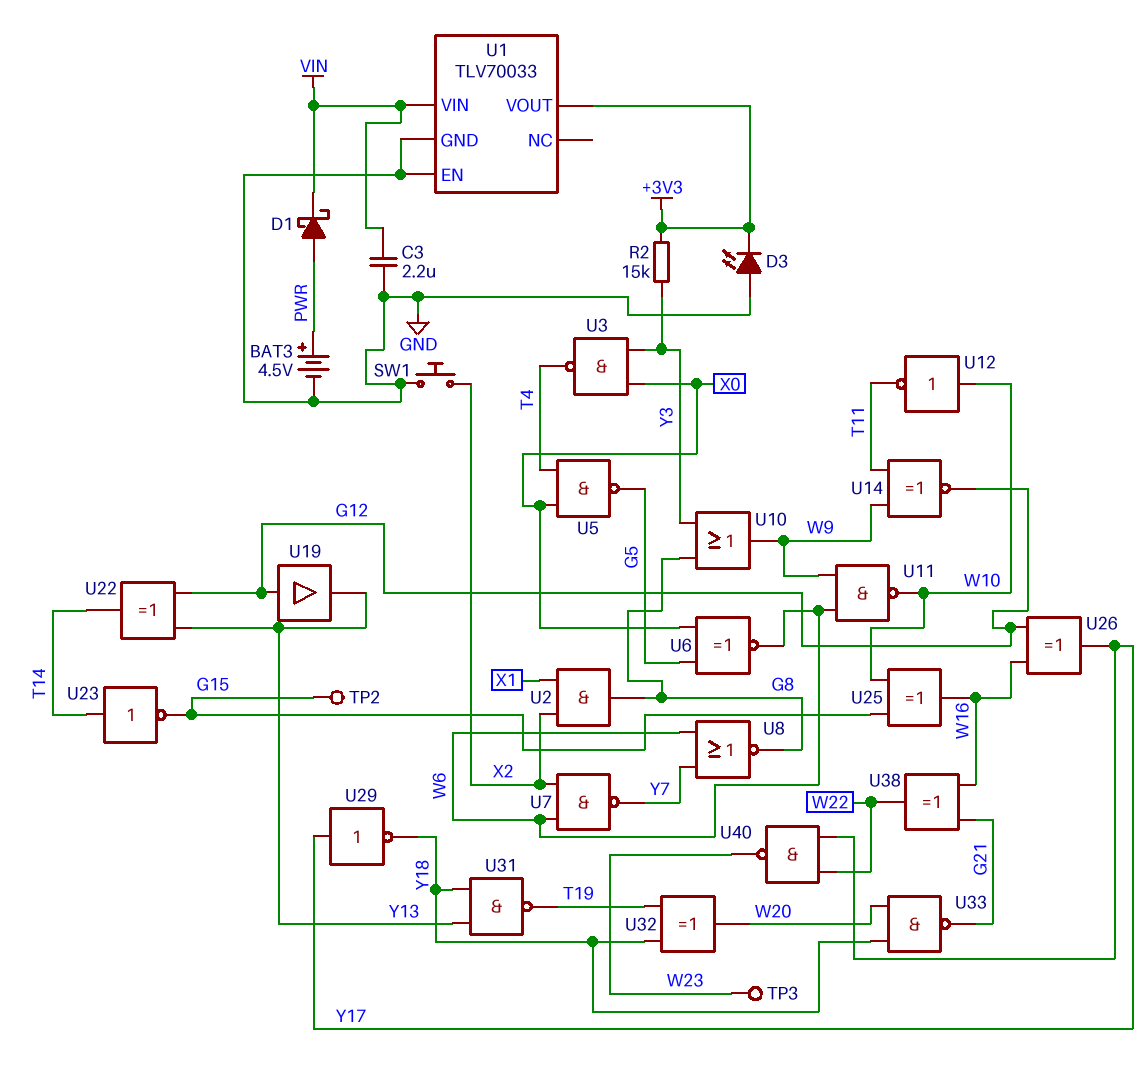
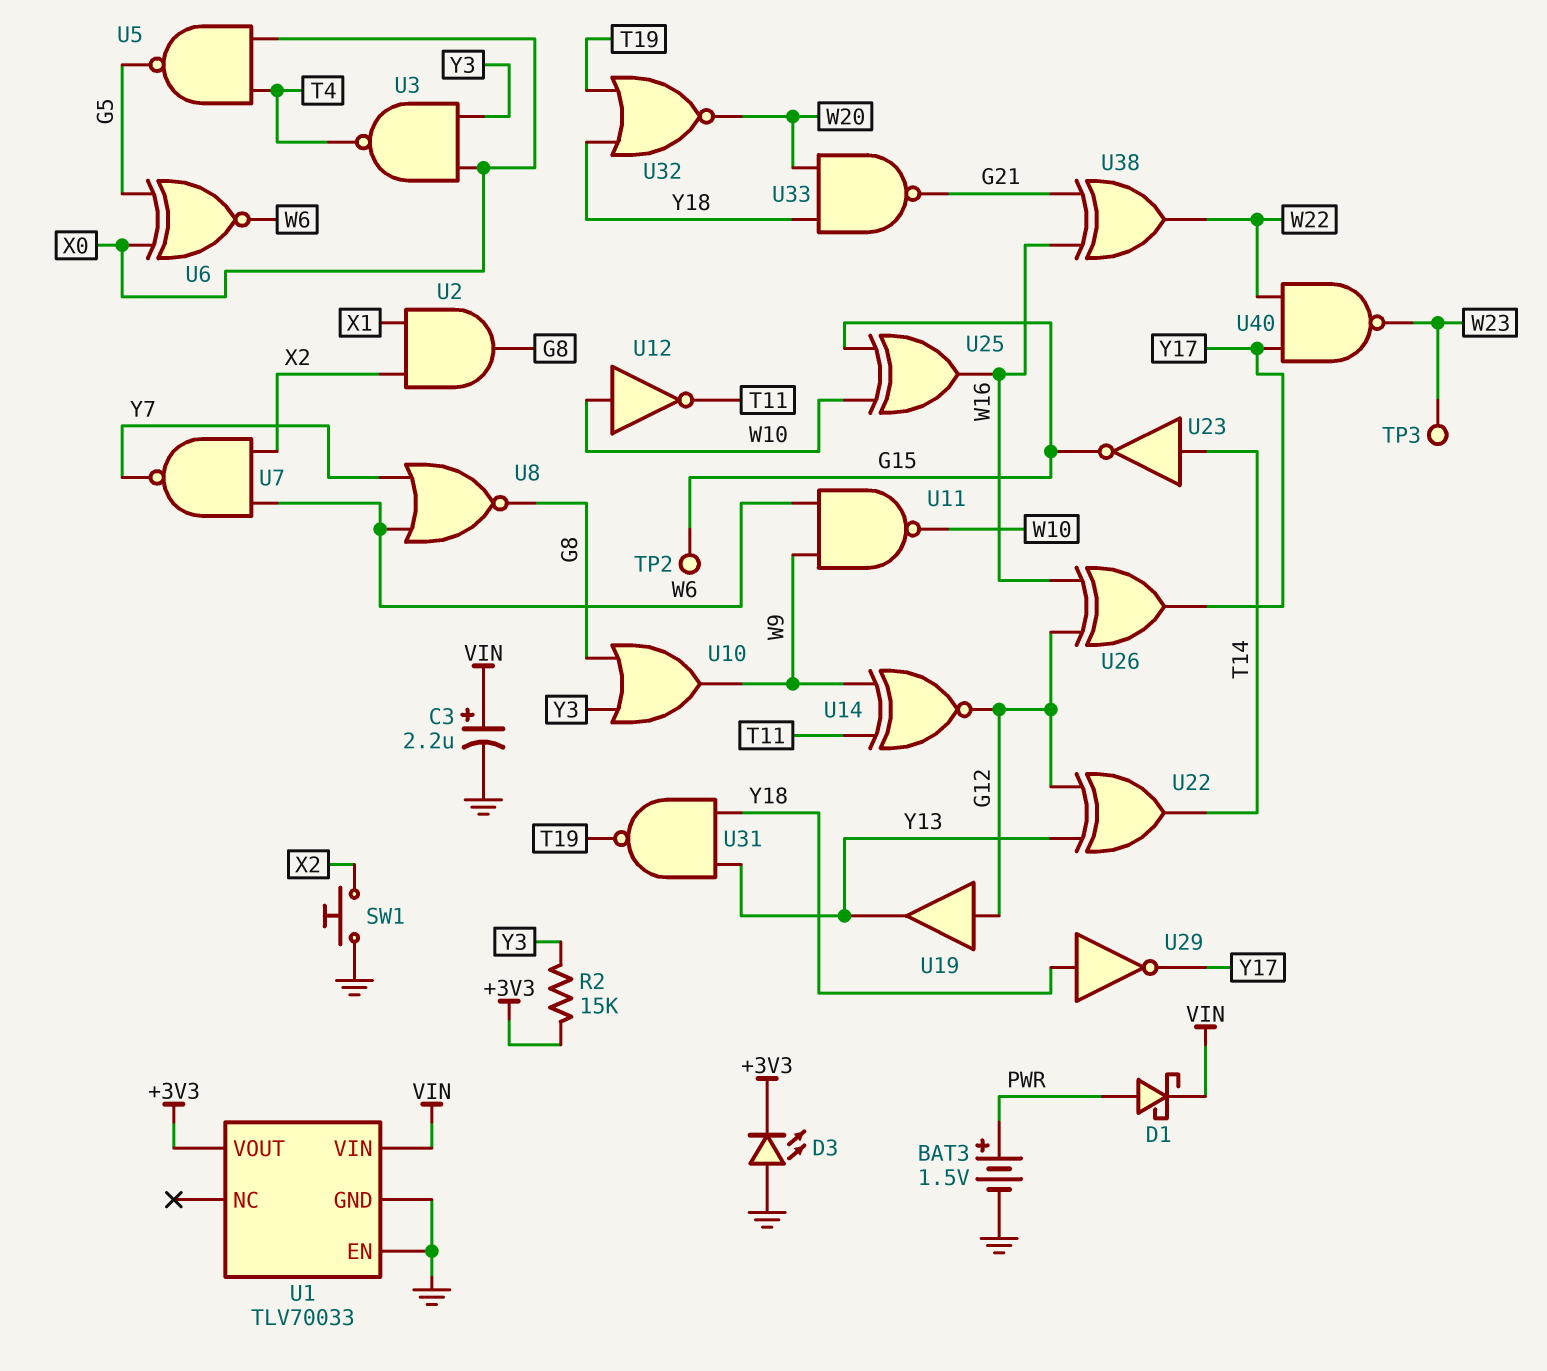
BAT3: 4.5V (plus PWR, minus GND) -> 1.5V (plus PWR, minus GND)
C3: 2.2uF (GND, VIN) -> 2.2uF (plus VIN, minus GND)
U29: NOT (in Y17, out Y18) -> NOT (in Y18, out Y17)
U32: XOR (in T19, in Y18, out W20) -> NOR (in T19, in Y18, out W20)

